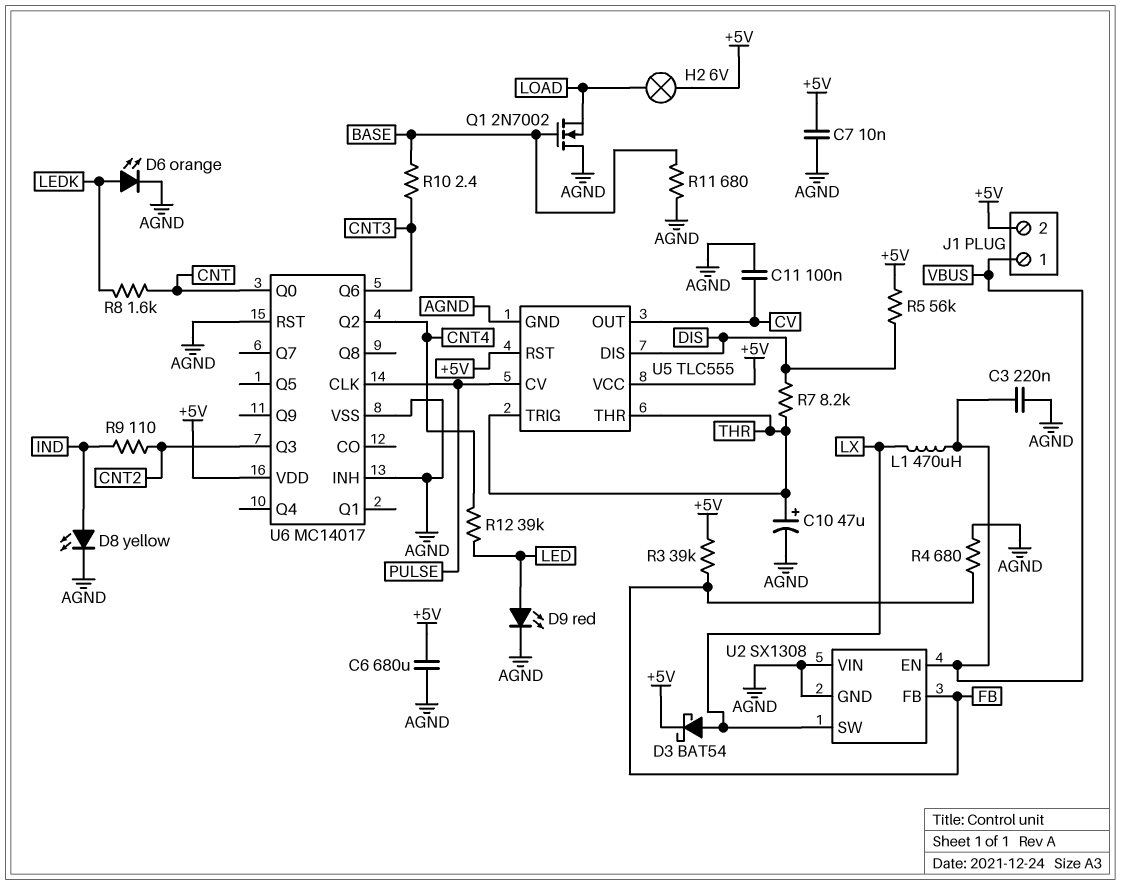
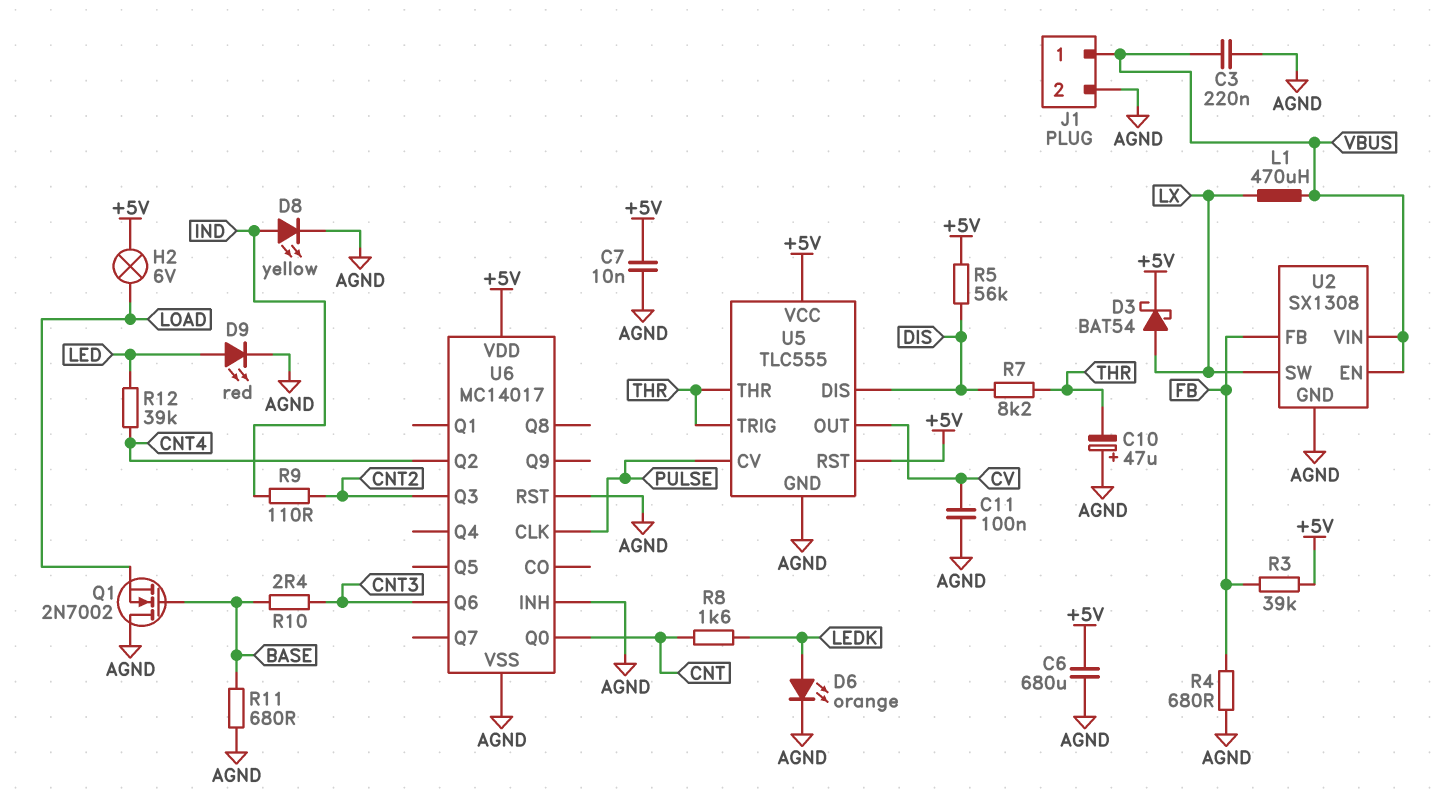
C10: 47uF (plus THR, minus AGND) -> 47uF (plus AGND, minus THR)
J1 pin 2: +5V -> AGND
U2 pin VIN: AGND -> VBUS

